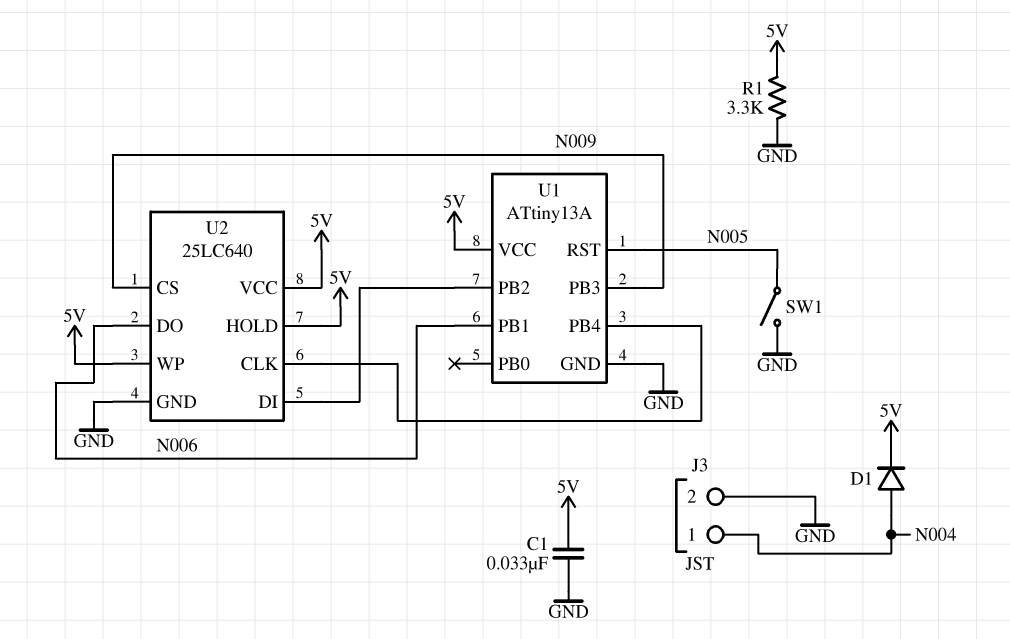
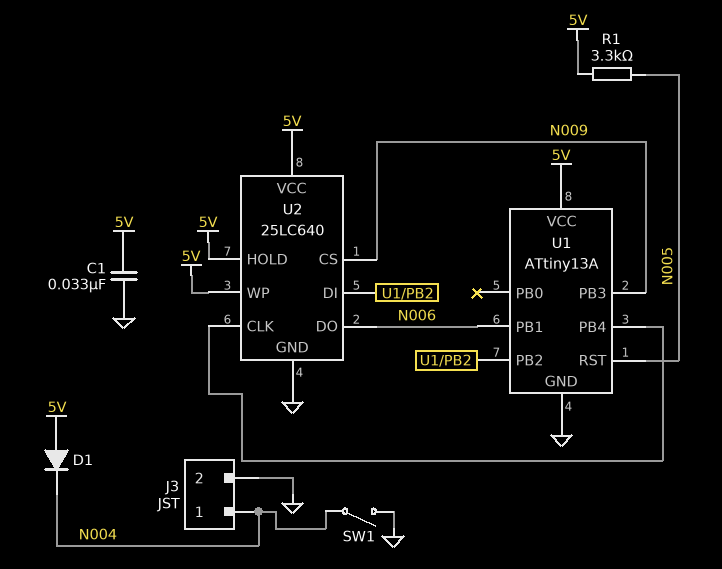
D1: diode (A N004, K 5V) -> diode (A 5V, K N004)
R1: 3.3k (5V, GND) -> 3.3k (5V, N005)
SW1: switch (GND, N005) -> switch (GND, N004)

